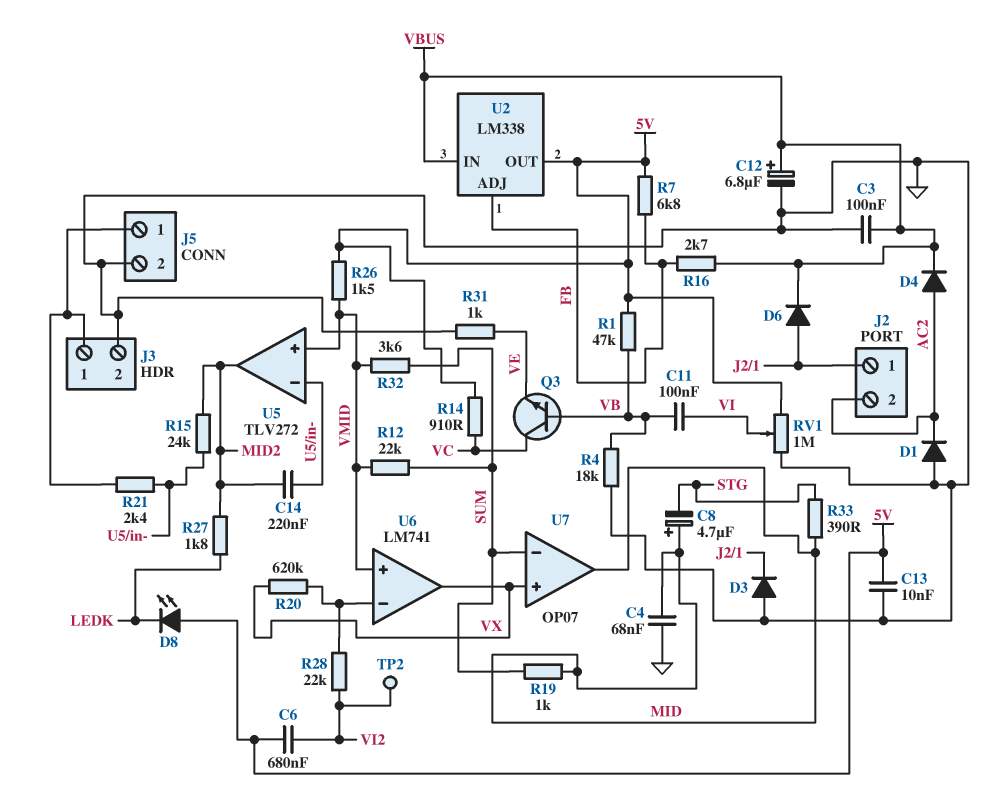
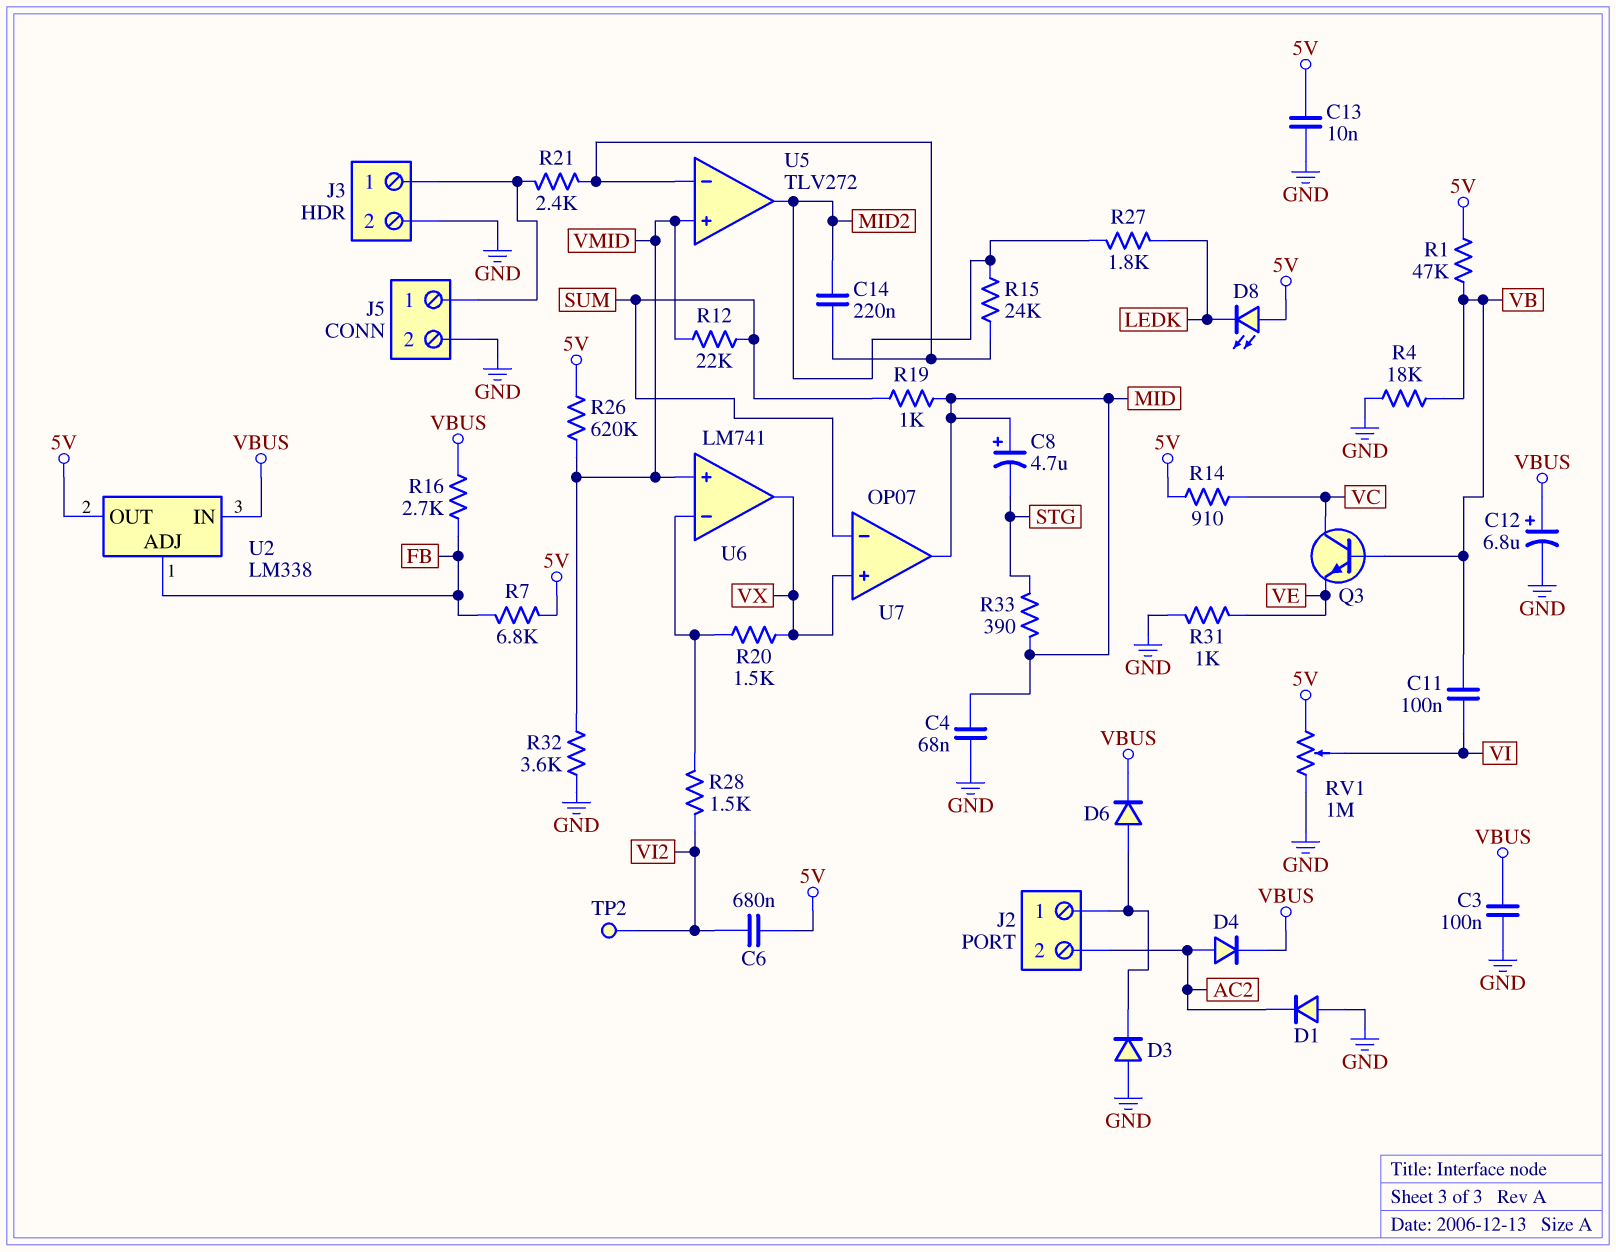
R20: 620k (U6/in-, VX) -> 1.5k (U6/in-, VX)
R26: 1.5k (5V, VMID) -> 620k (5V, VMID)
R28: 22k (U6/in-, VI2) -> 1.5k (U6/in-, VI2)
R32: 3.6k (SUM, VMID) -> 3.6k (GND, VMID)

